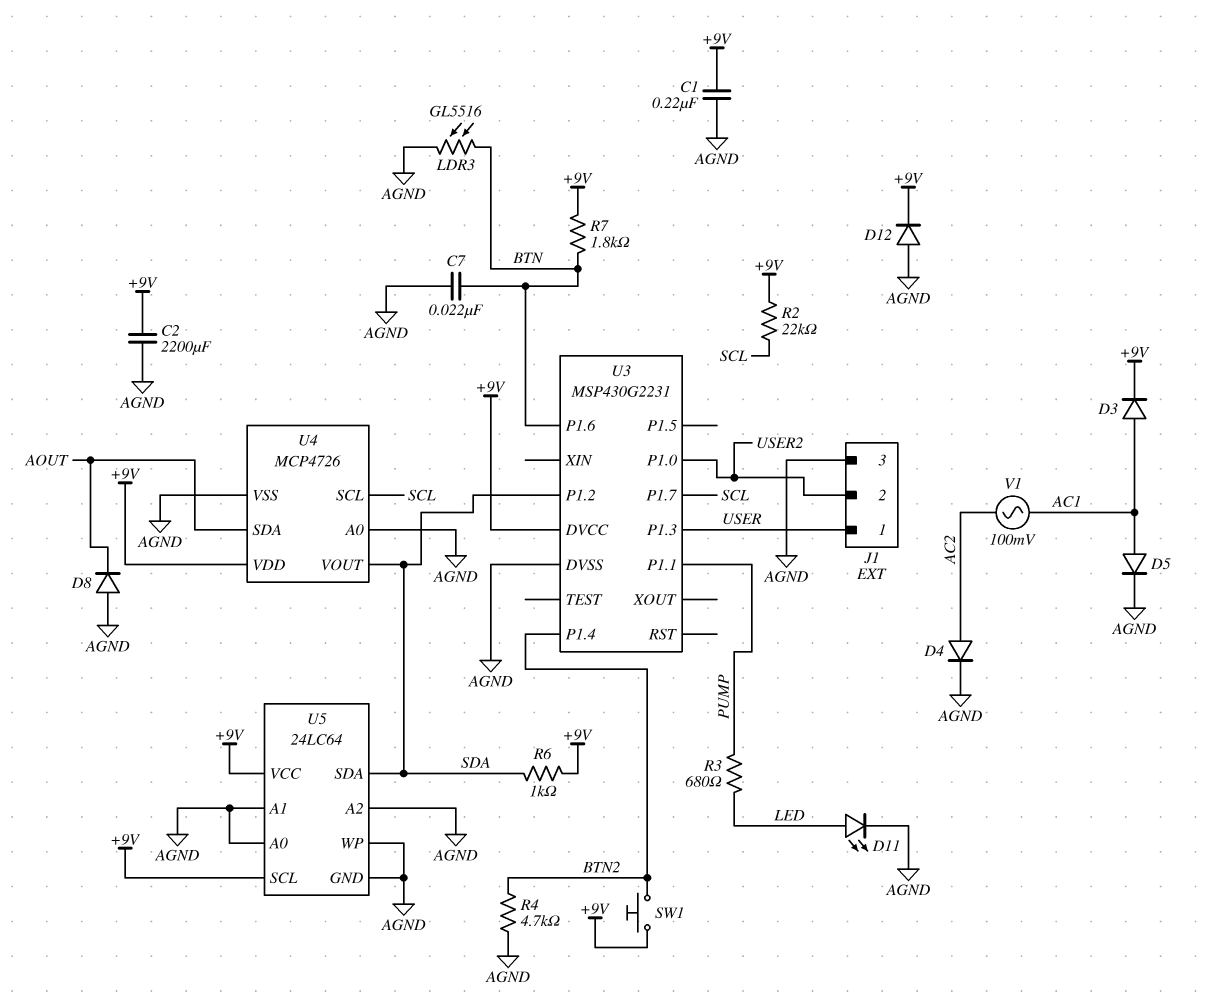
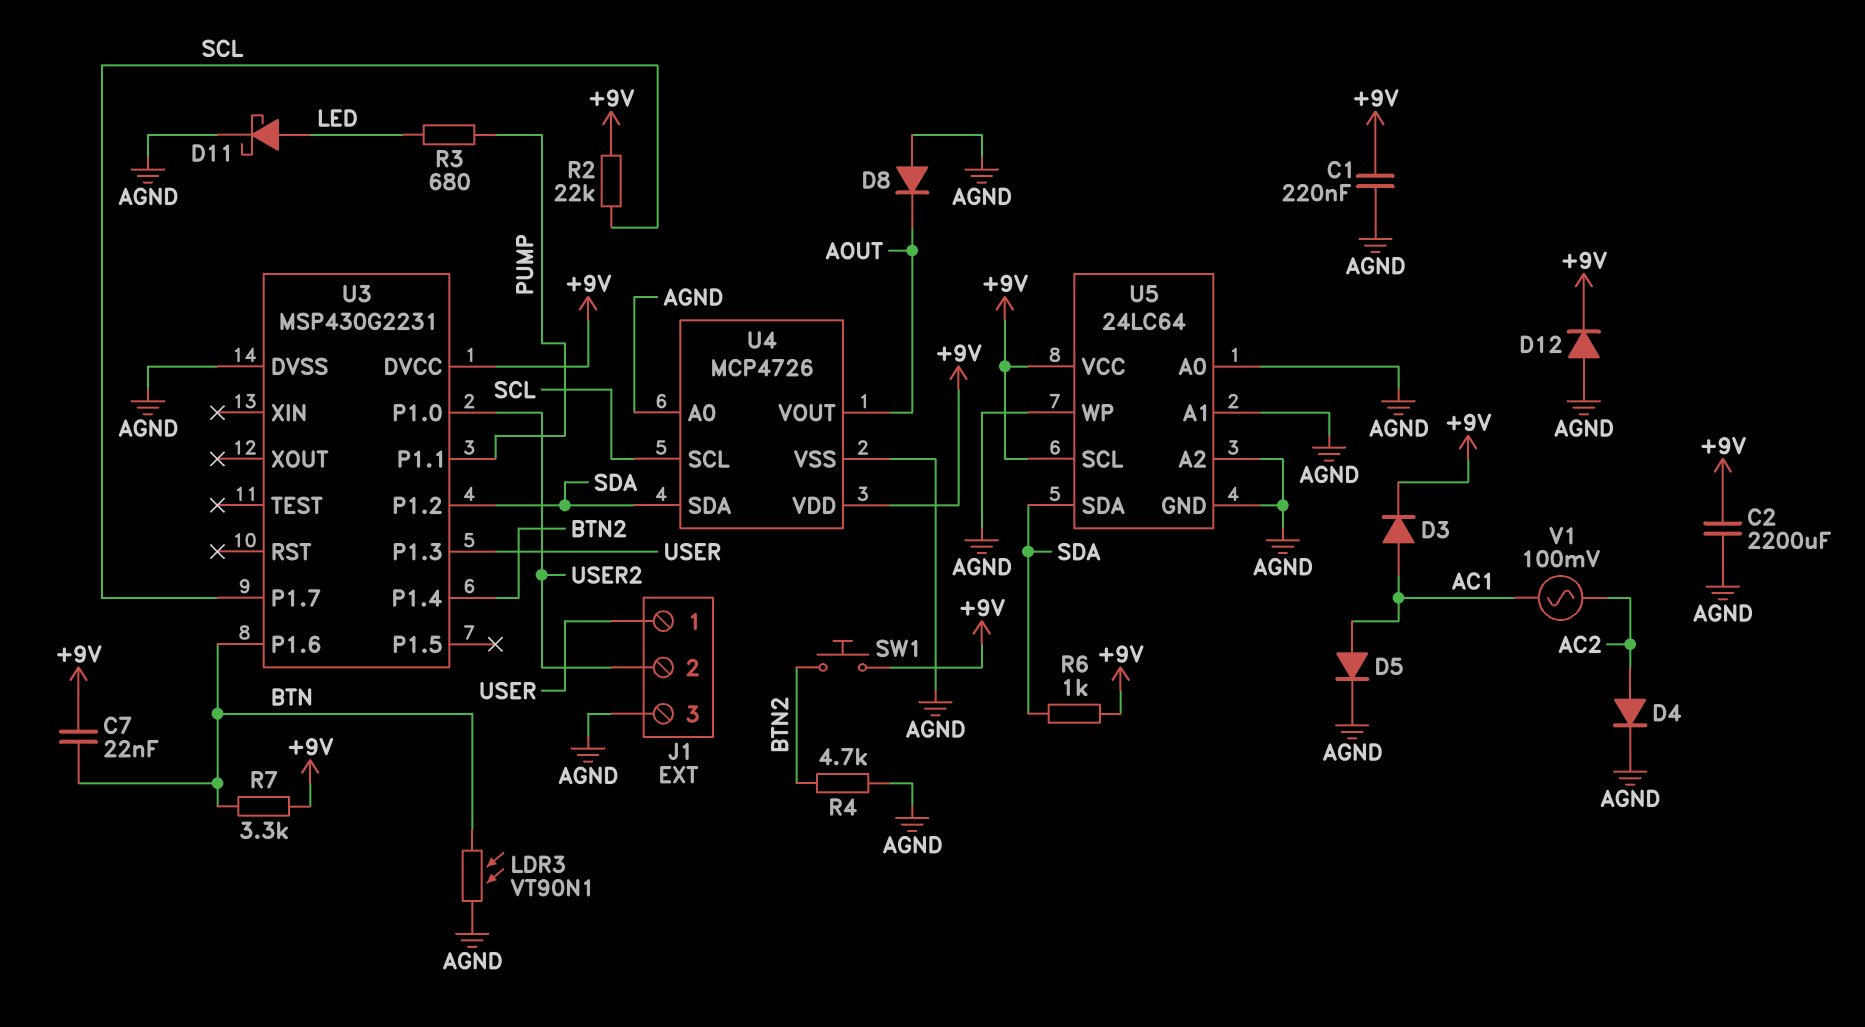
C7: 22nF (AGND, BTN) -> 22nF (+9V, BTN)
D11: LED (A LED, K AGND) -> schottky (A LED, K AGND)
LDR3: GL5516 (AGND, BTN) -> VT90N1 (AGND, BTN)
R7: 1.8k (+9V, BTN) -> 3.3k (+9V, BTN)
U4 pin SDA: AOUT -> SDA
U4 pin VOUT: SDA -> AOUT

